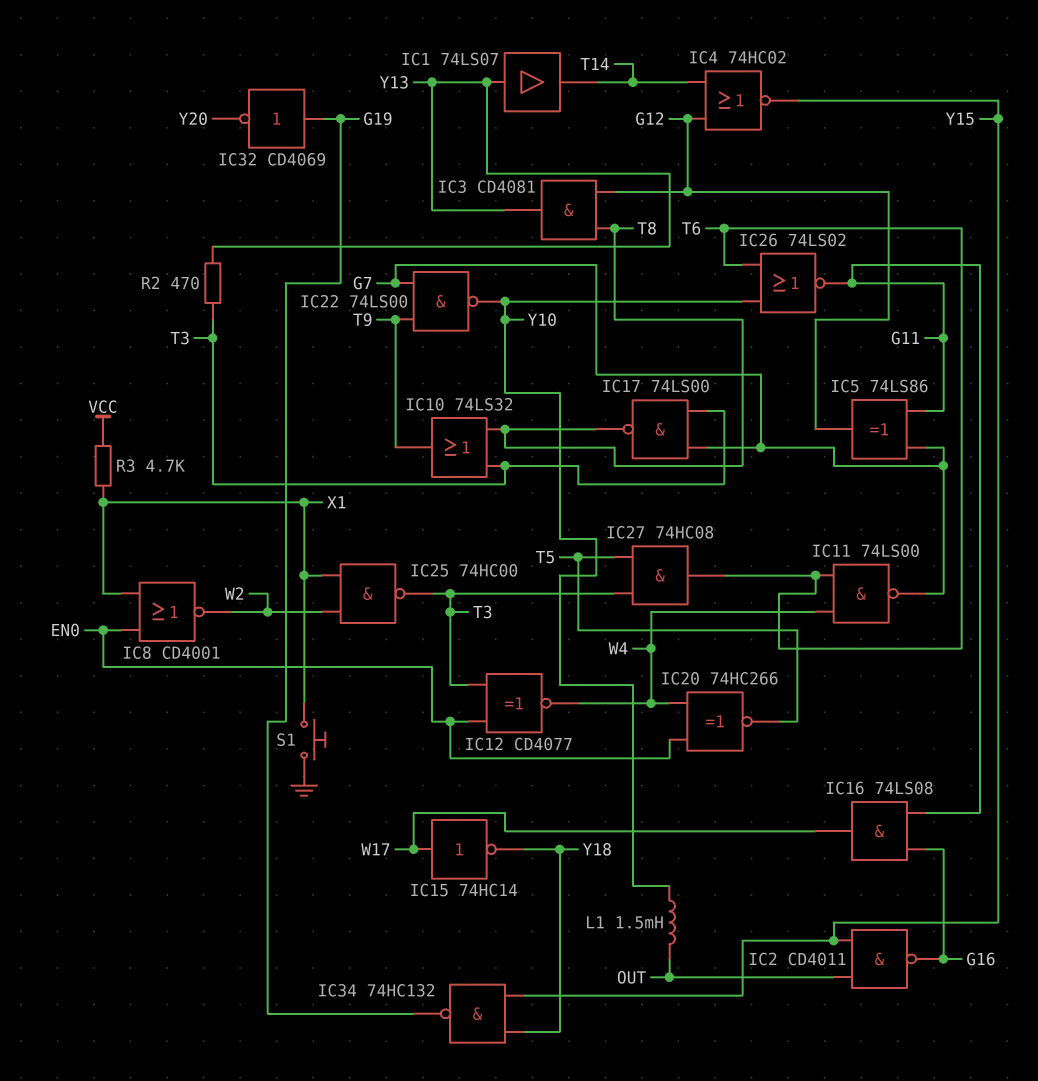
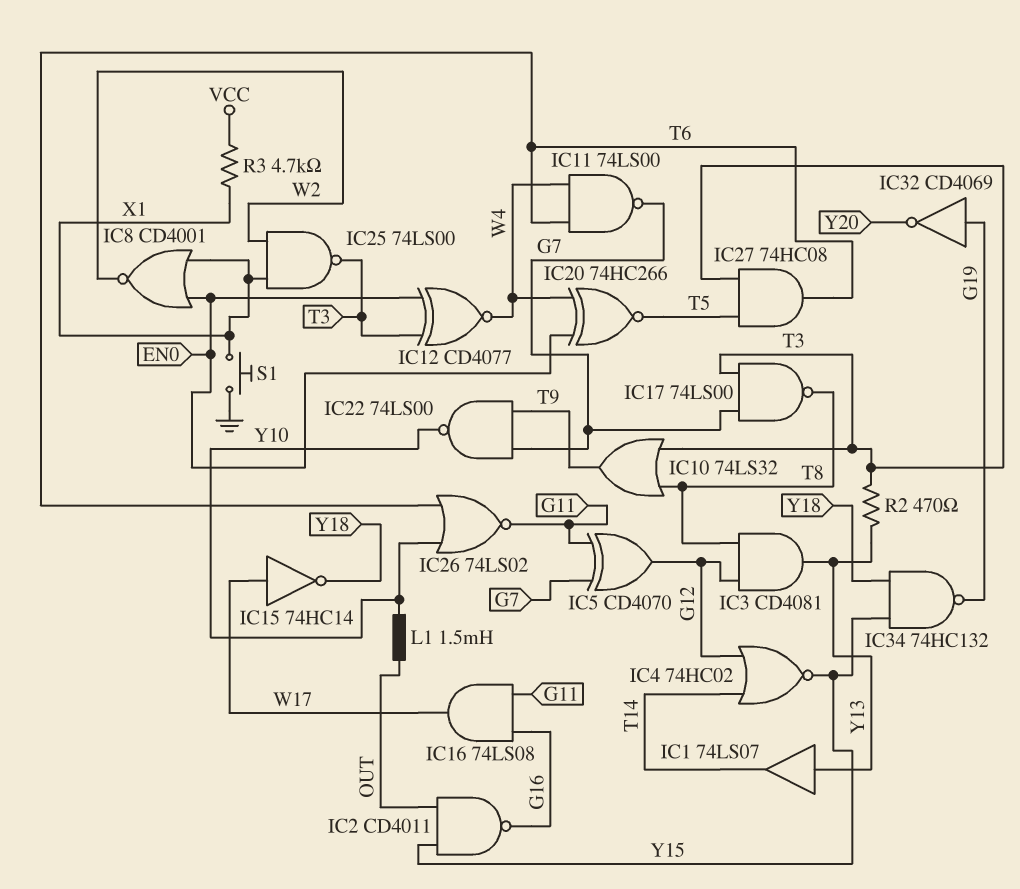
IC5: XOR 74LS86 (in G7, in G11, out G12) -> XOR CD4070 (in G7, in G11, out G12)
IC25: NAND 74HC00 (in W2, in X1, out T3) -> NAND 74LS00 (in W2, in X1, out T3)

